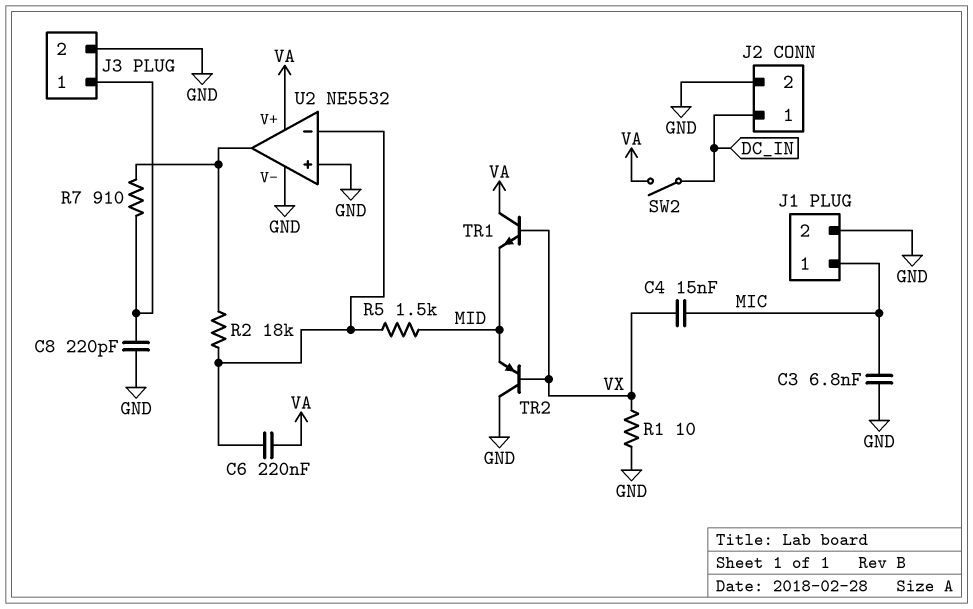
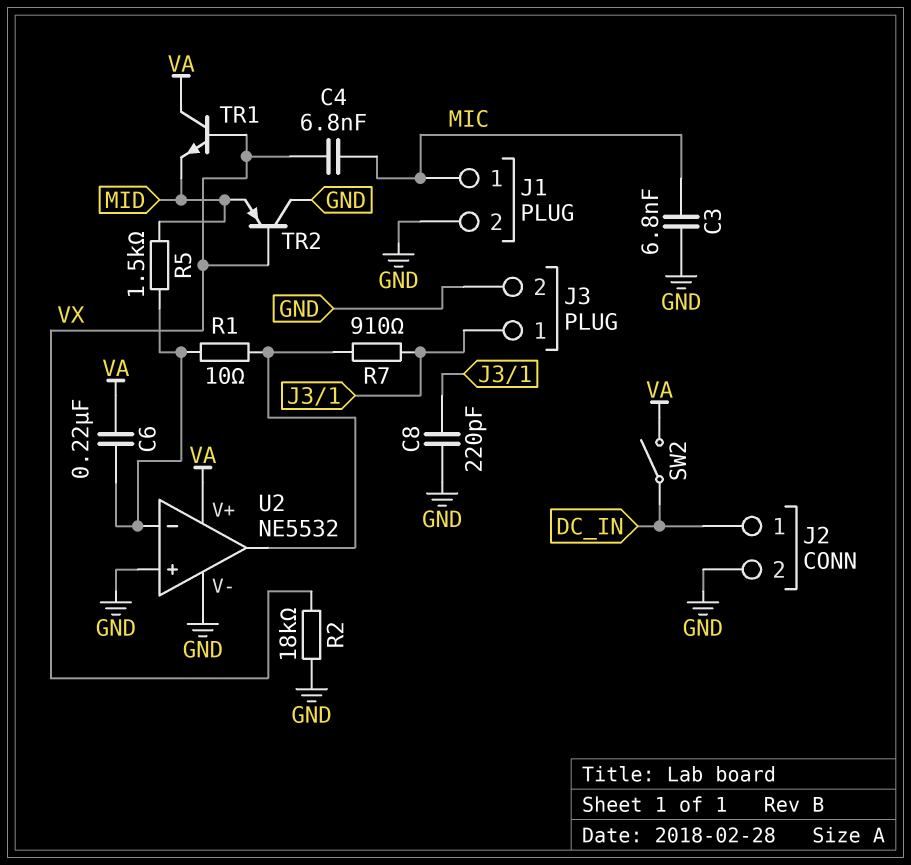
C4: 15nF (MIC, VX) -> 6.8nF (MIC, VX)
R1: 10 (GND, VX) -> 10 (U2/in-, U2/out)
R2: 18k (U2/in-, U2/out) -> 18k (GND, VX)

